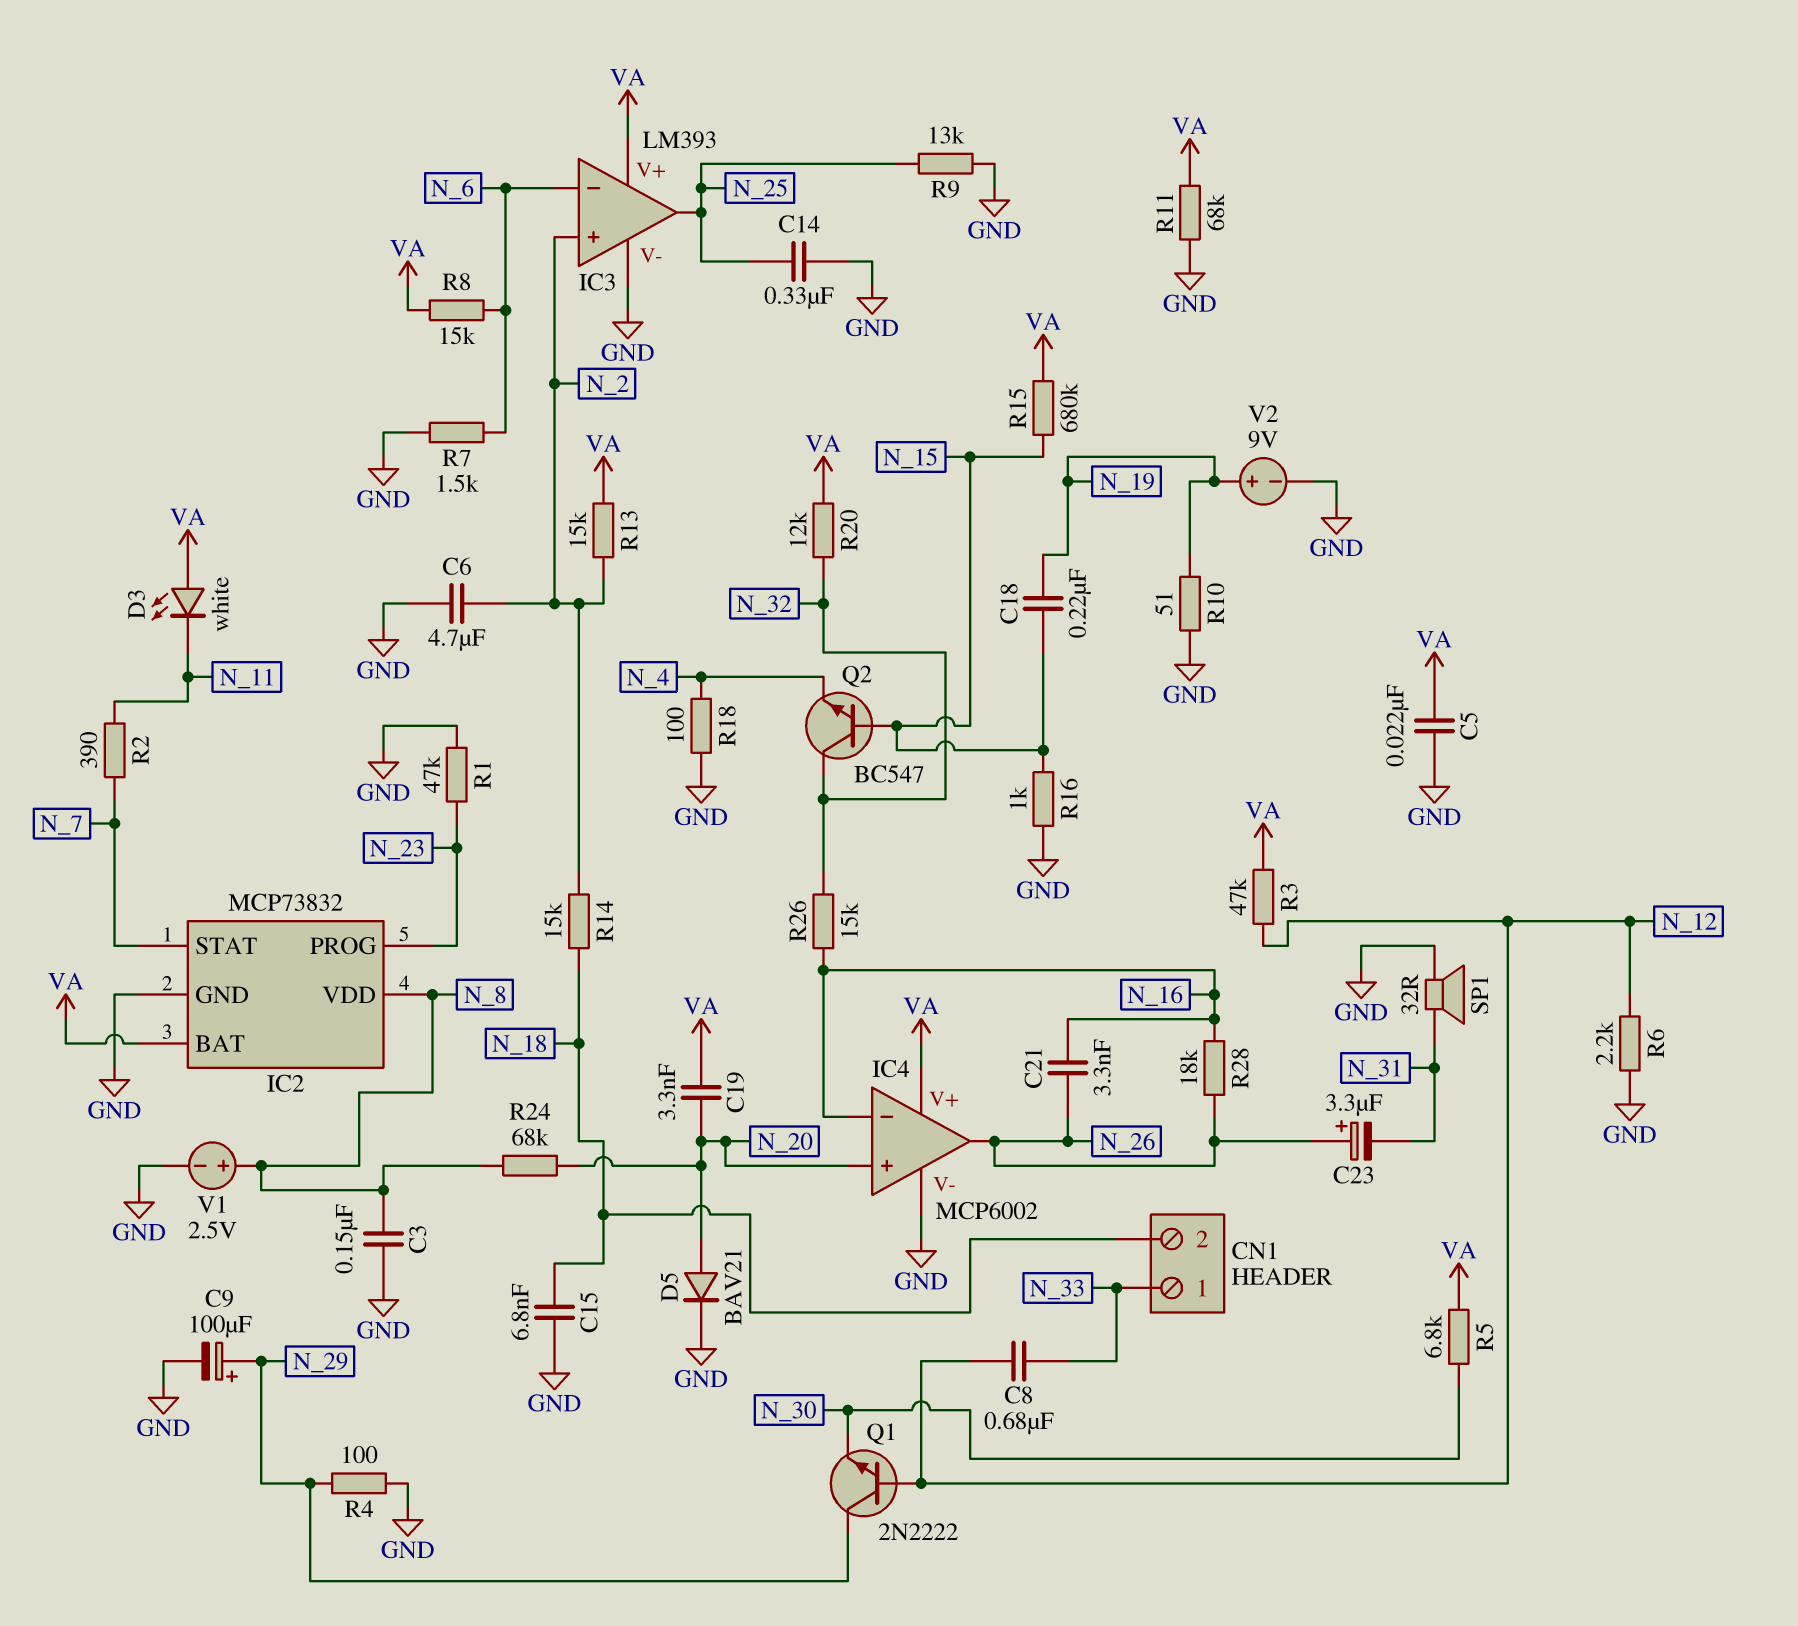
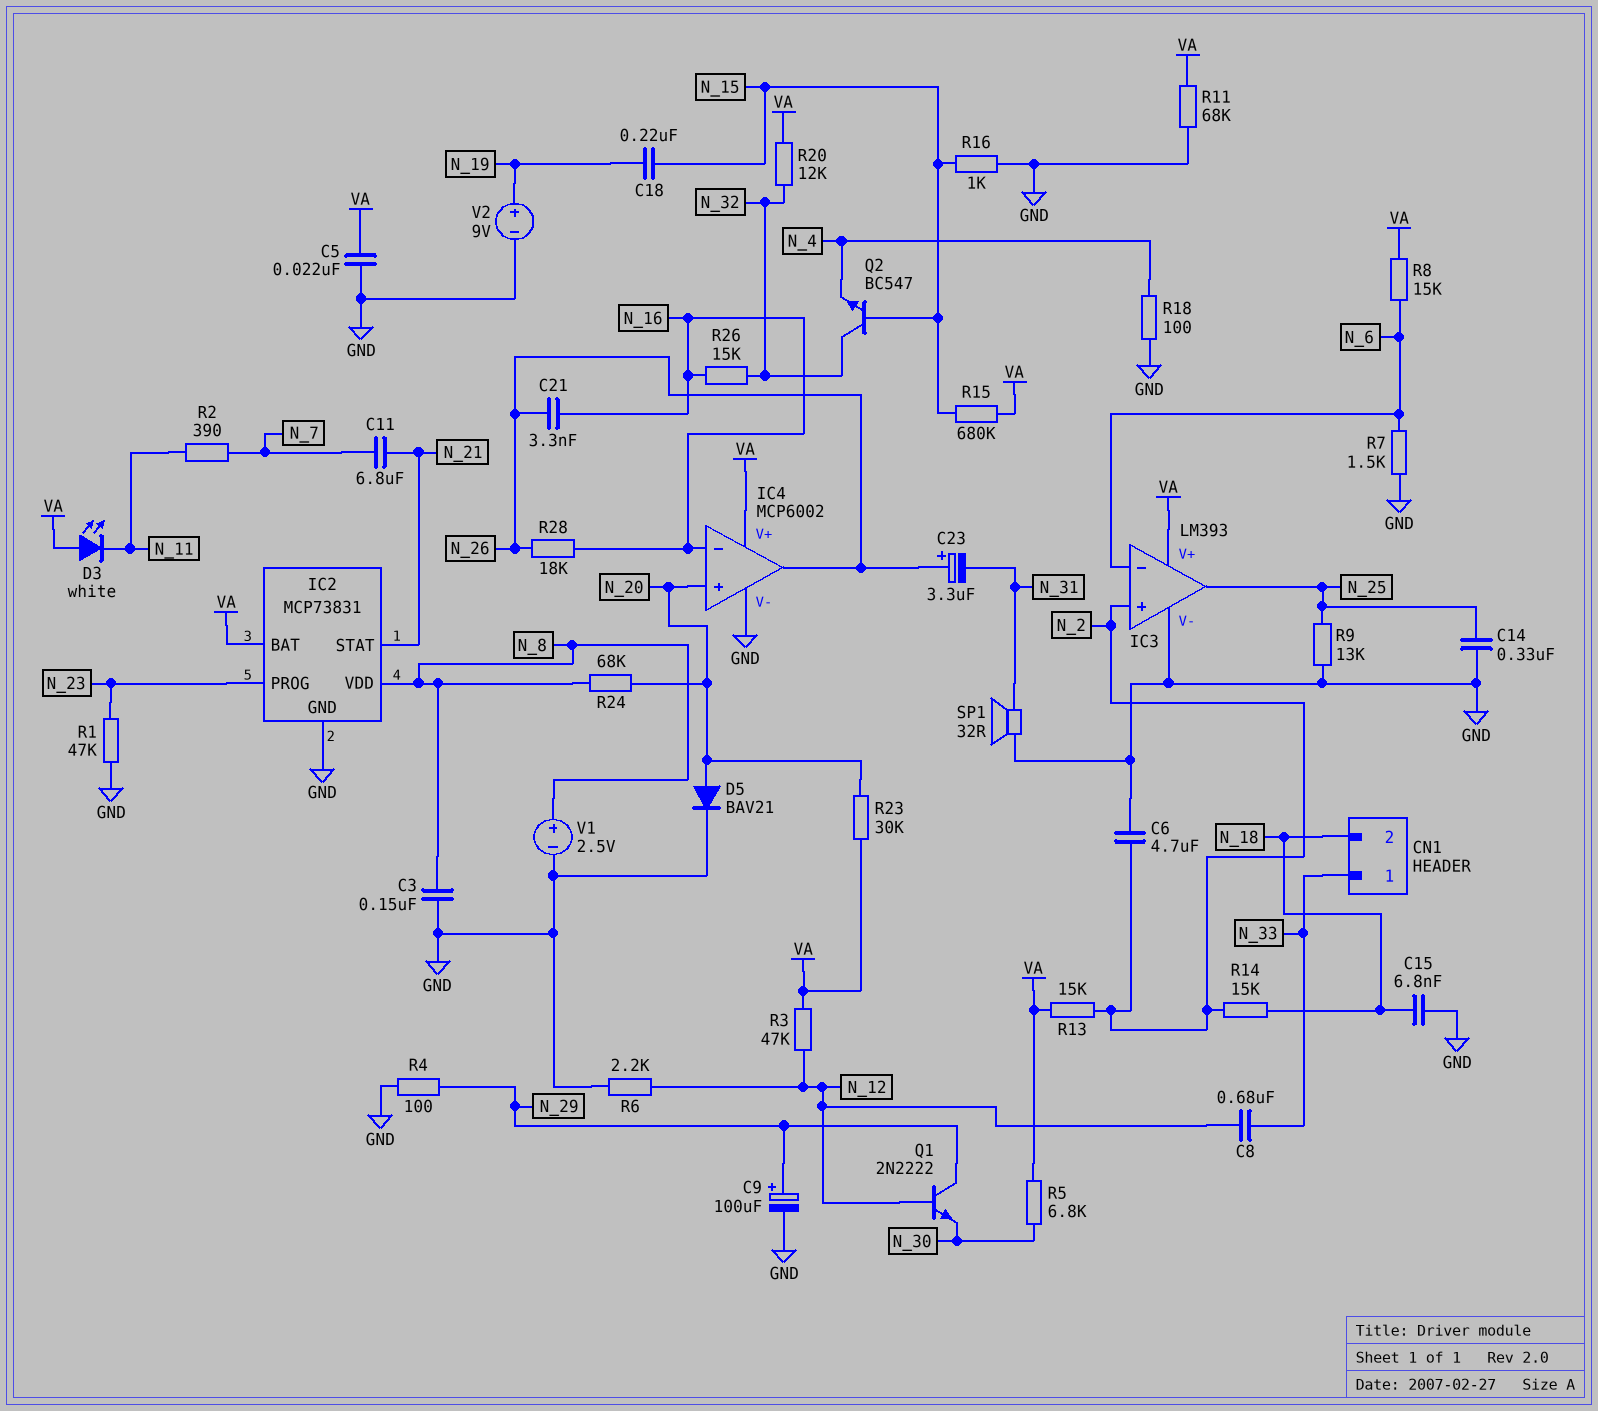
C11: none -> 6.8uF (N_7, N_21)
C19: 3.3nF (N_20, VA) -> none
IC2: MCP73832 -> MCP73831
IC2 pin STAT: N_7 -> N_21
R10: 51 (GND, N_19) -> none
R23: none -> 30k (N_20, VA)

